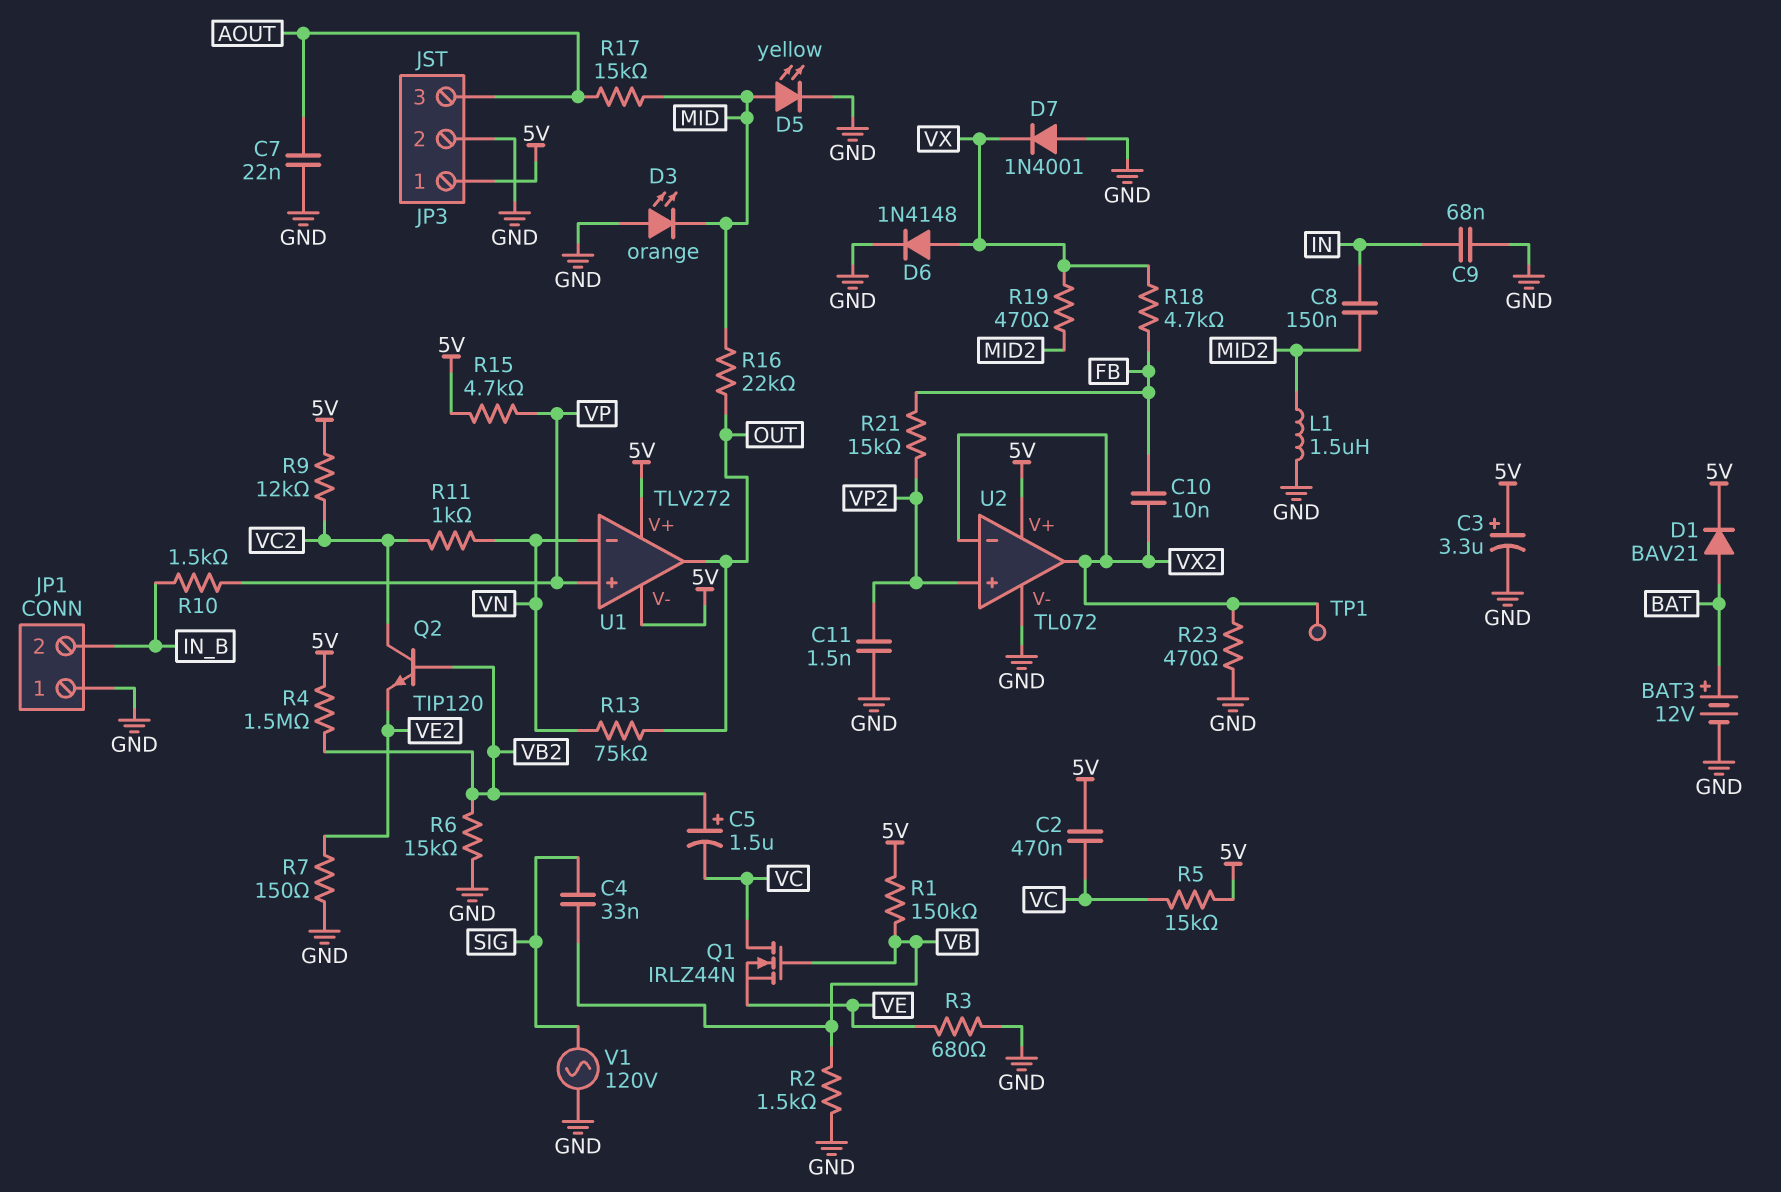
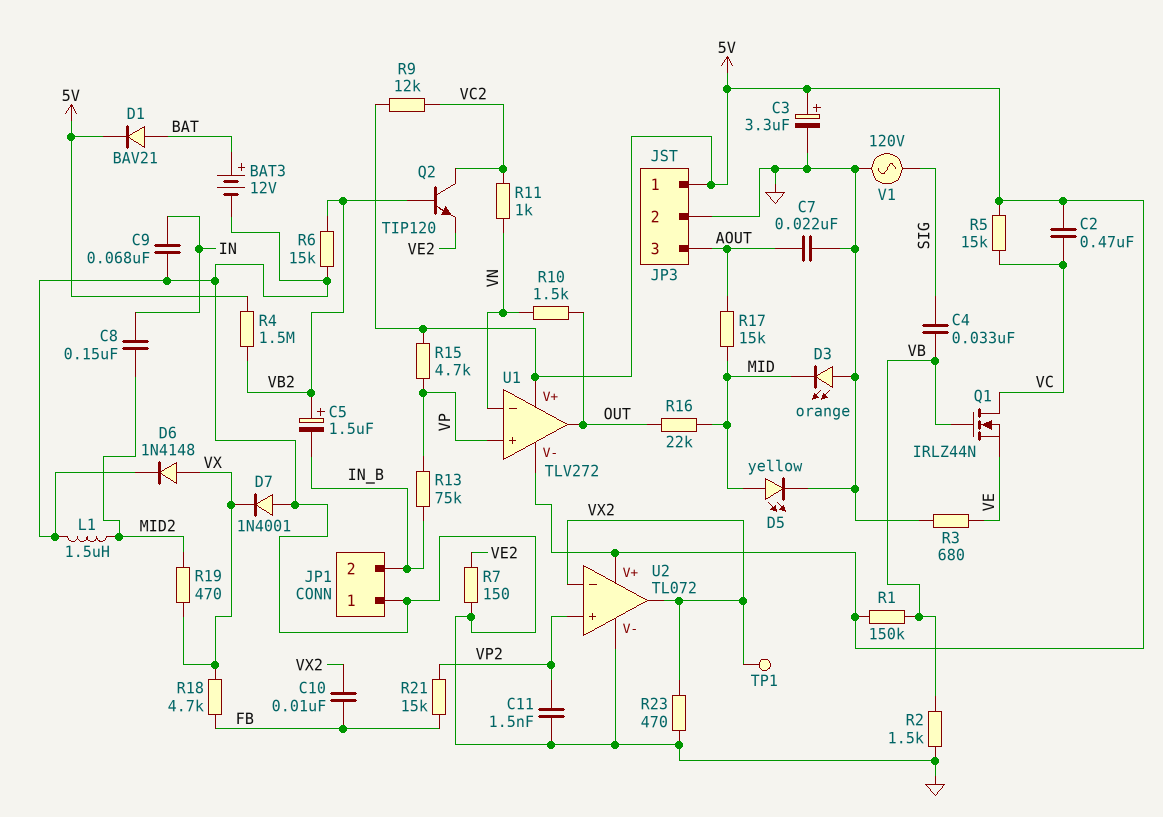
C5: 1.5uF (plus VB2, minus VC) -> 1.5uF (plus VB2, minus IN_B)
R10: 1.5k (IN_B, VP) -> 1.5k (OUT, VN)
R13: 75k (OUT, VN) -> 75k (IN_B, VP)

